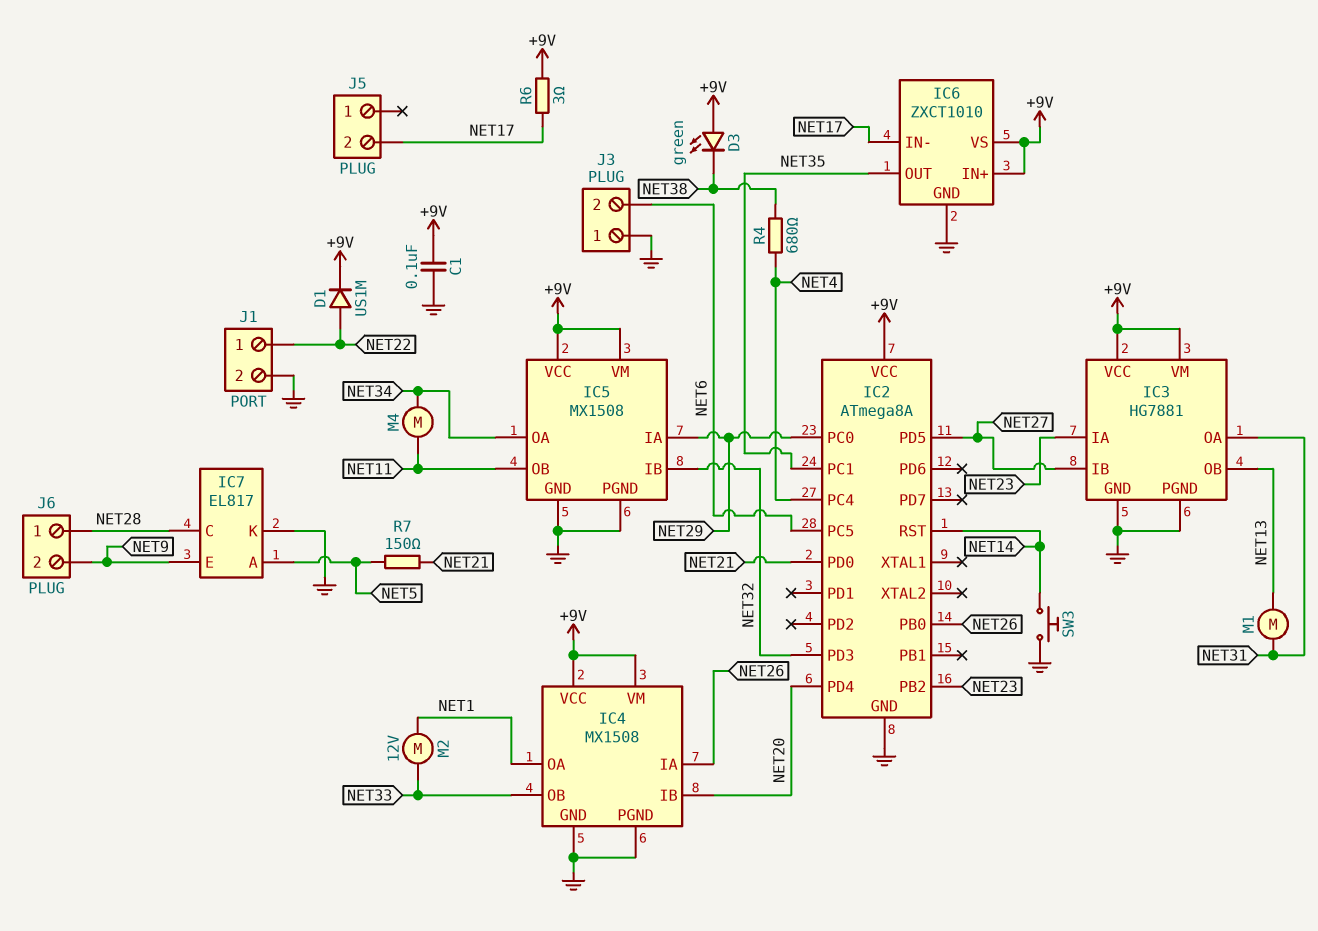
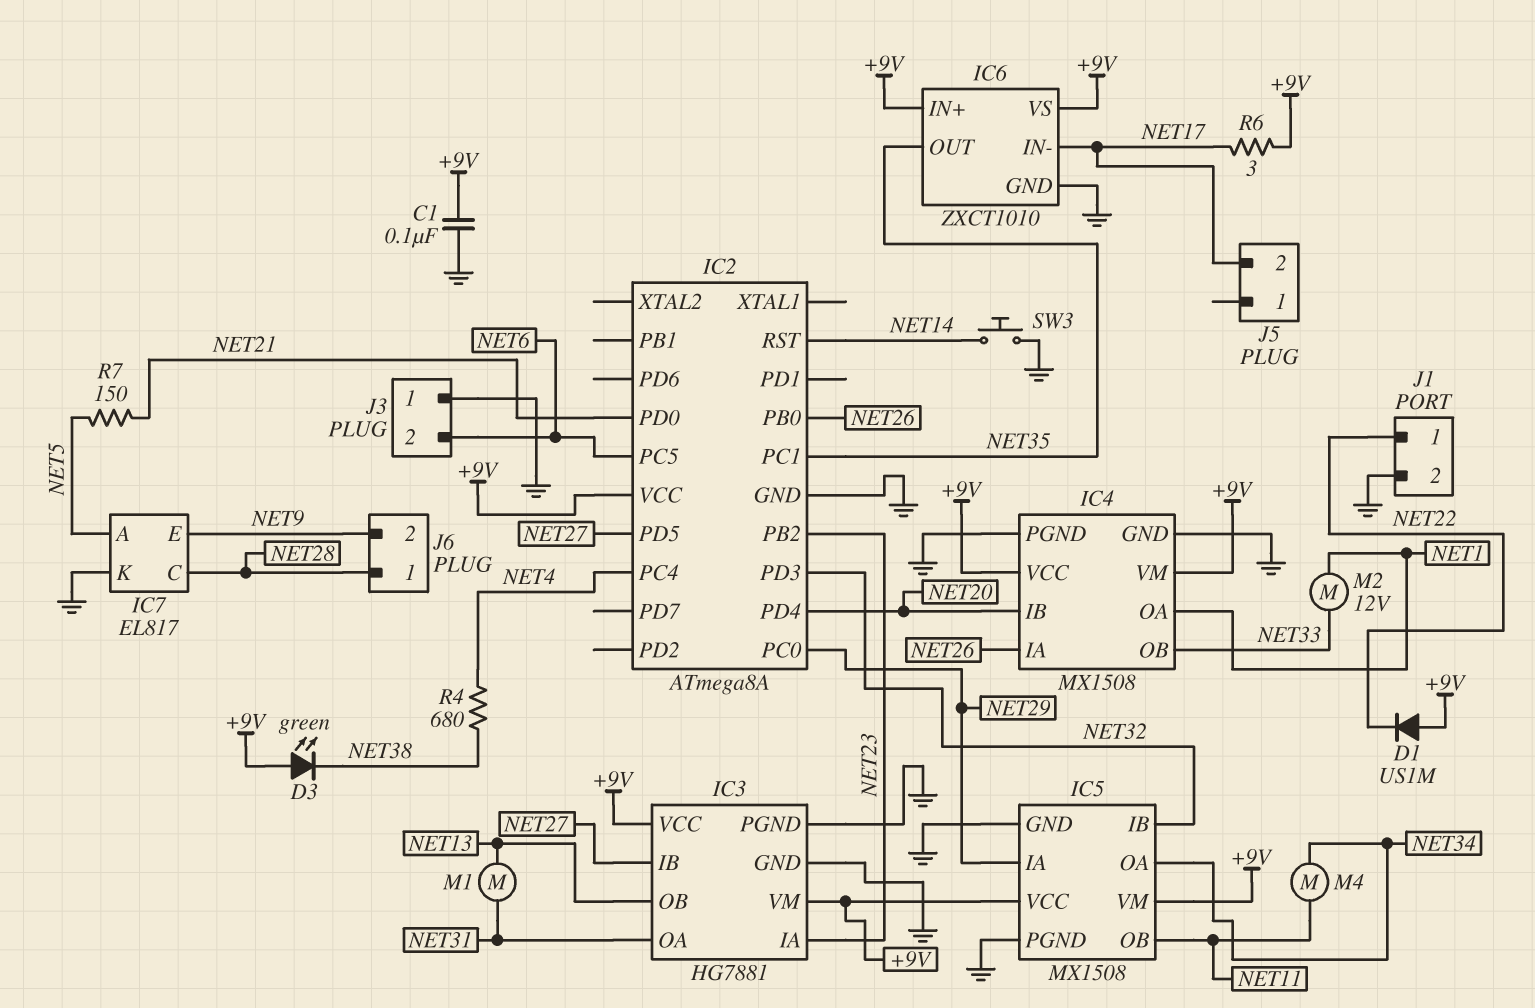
D1: diode US1M (A NET22, K +9V) -> diode US1M (A +9V, K NET22)

